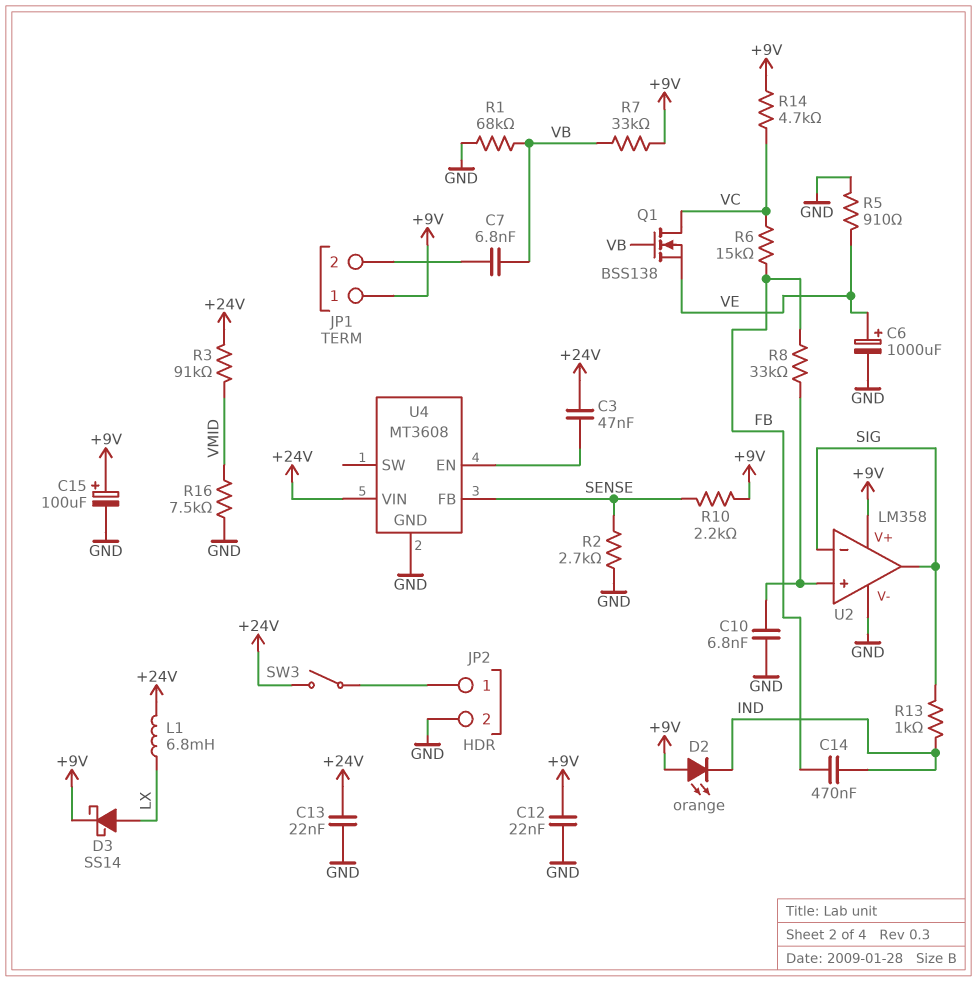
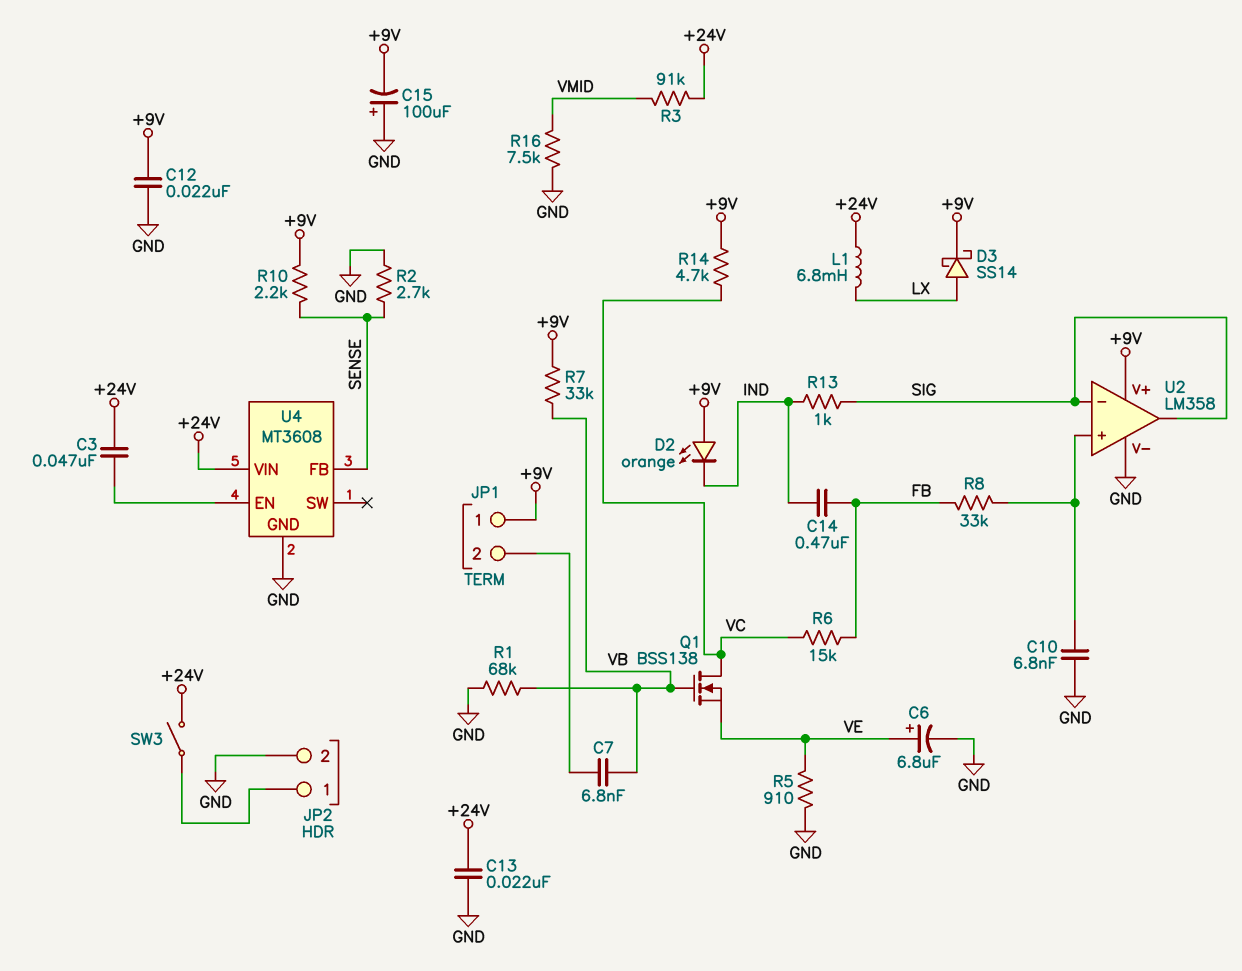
C6: 1000uF (plus VE, minus GND) -> 6.8uF (plus VE, minus GND)
C15: 100uF (plus +9V, minus GND) -> 100uF (plus GND, minus +9V)

